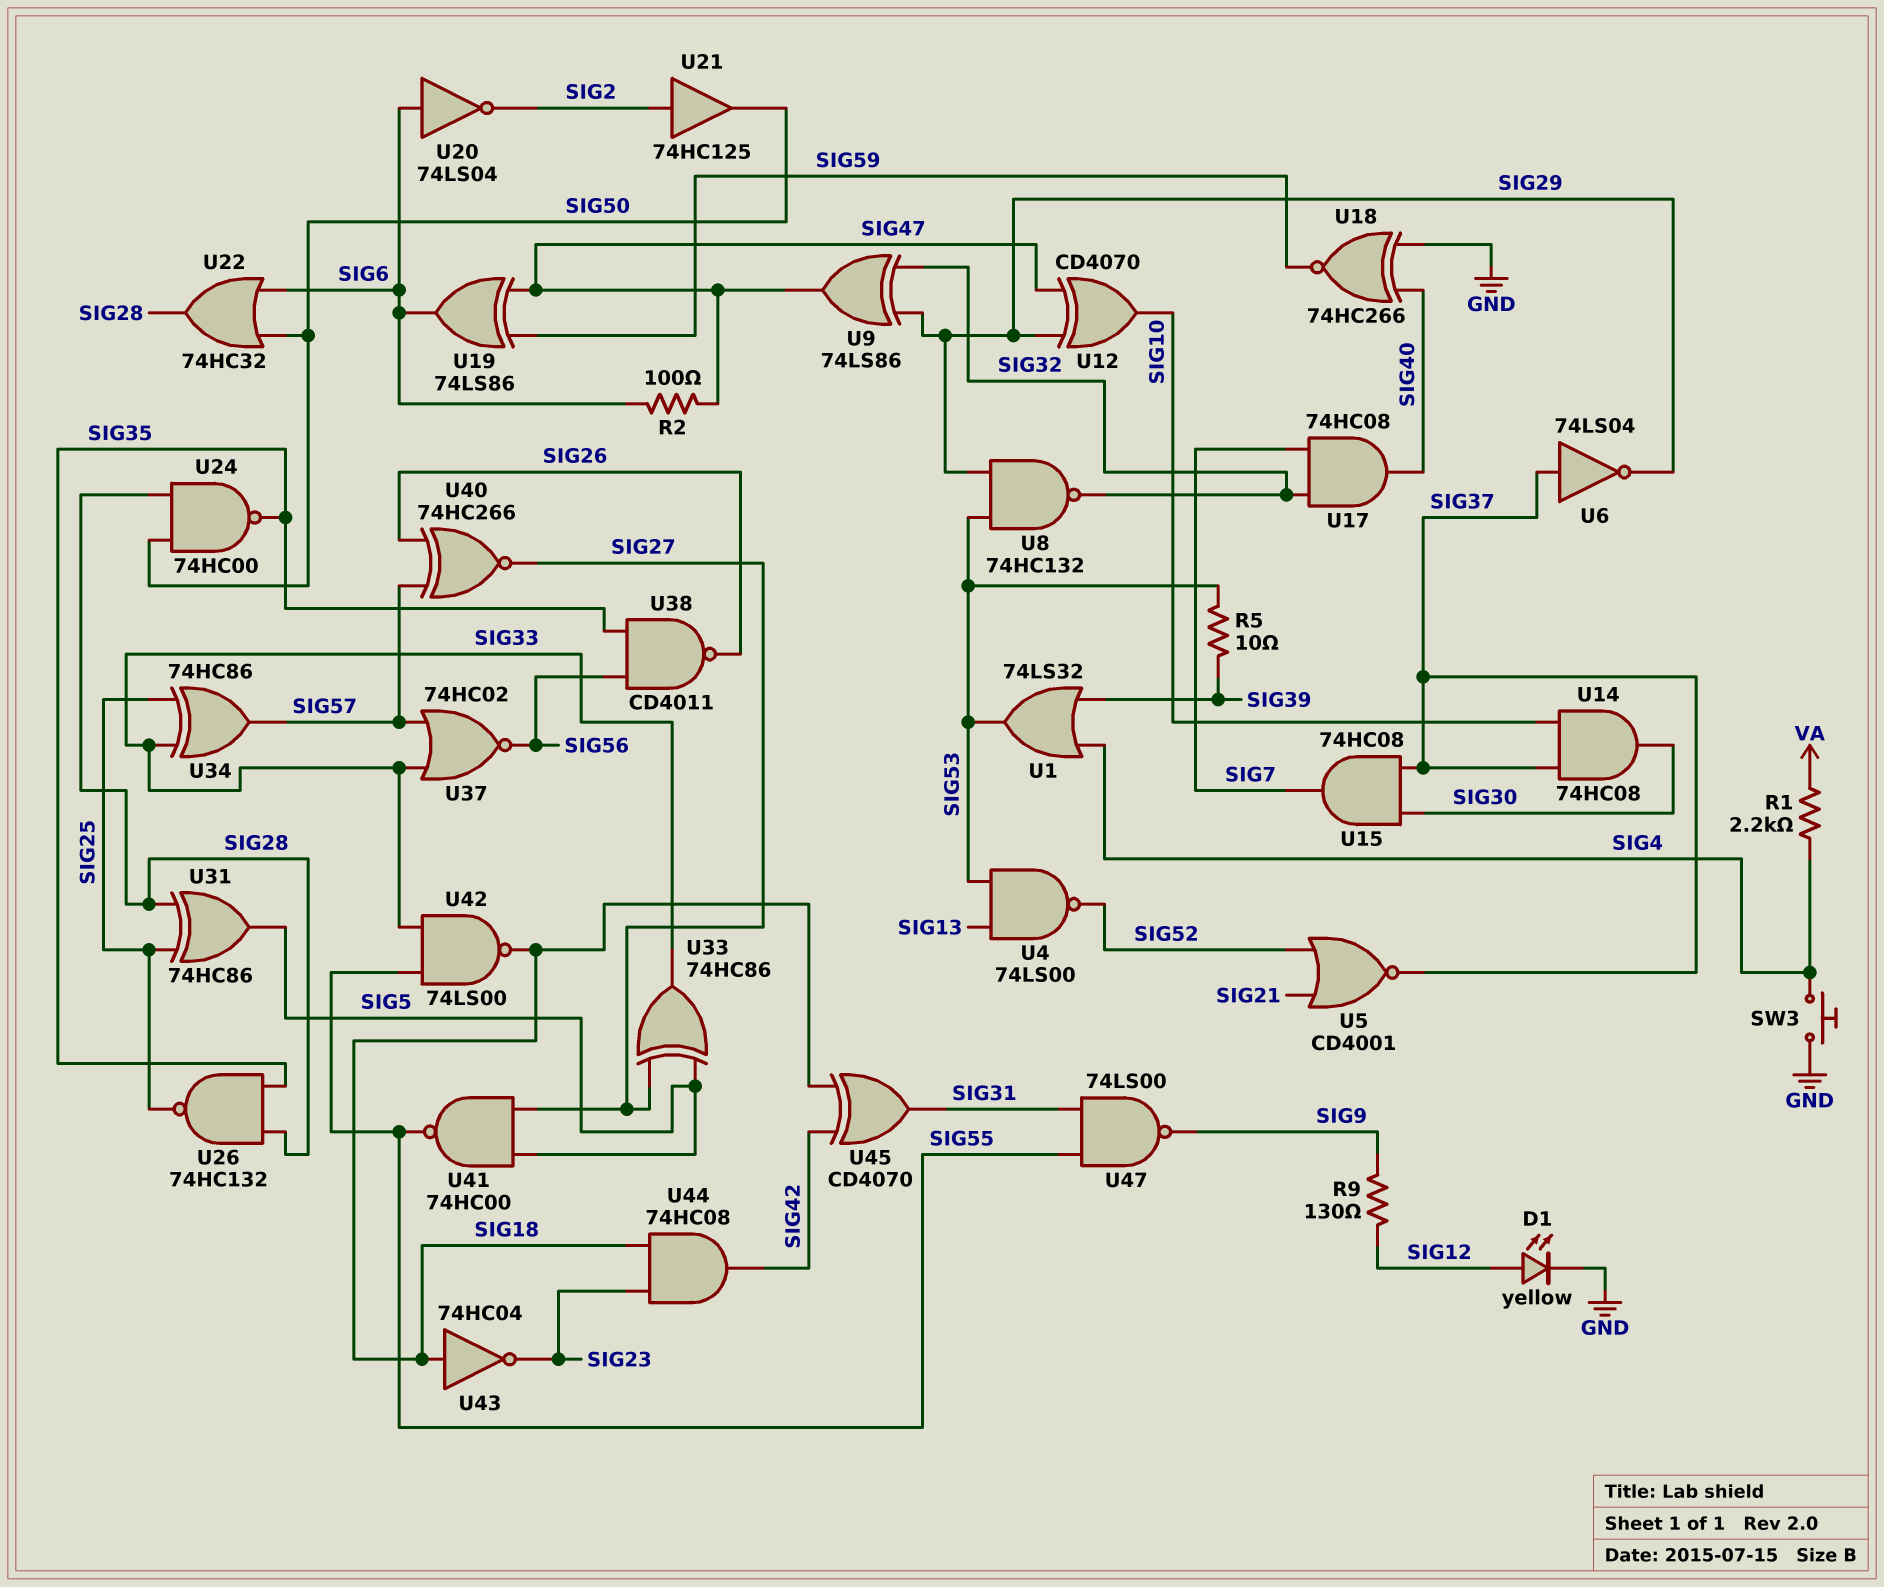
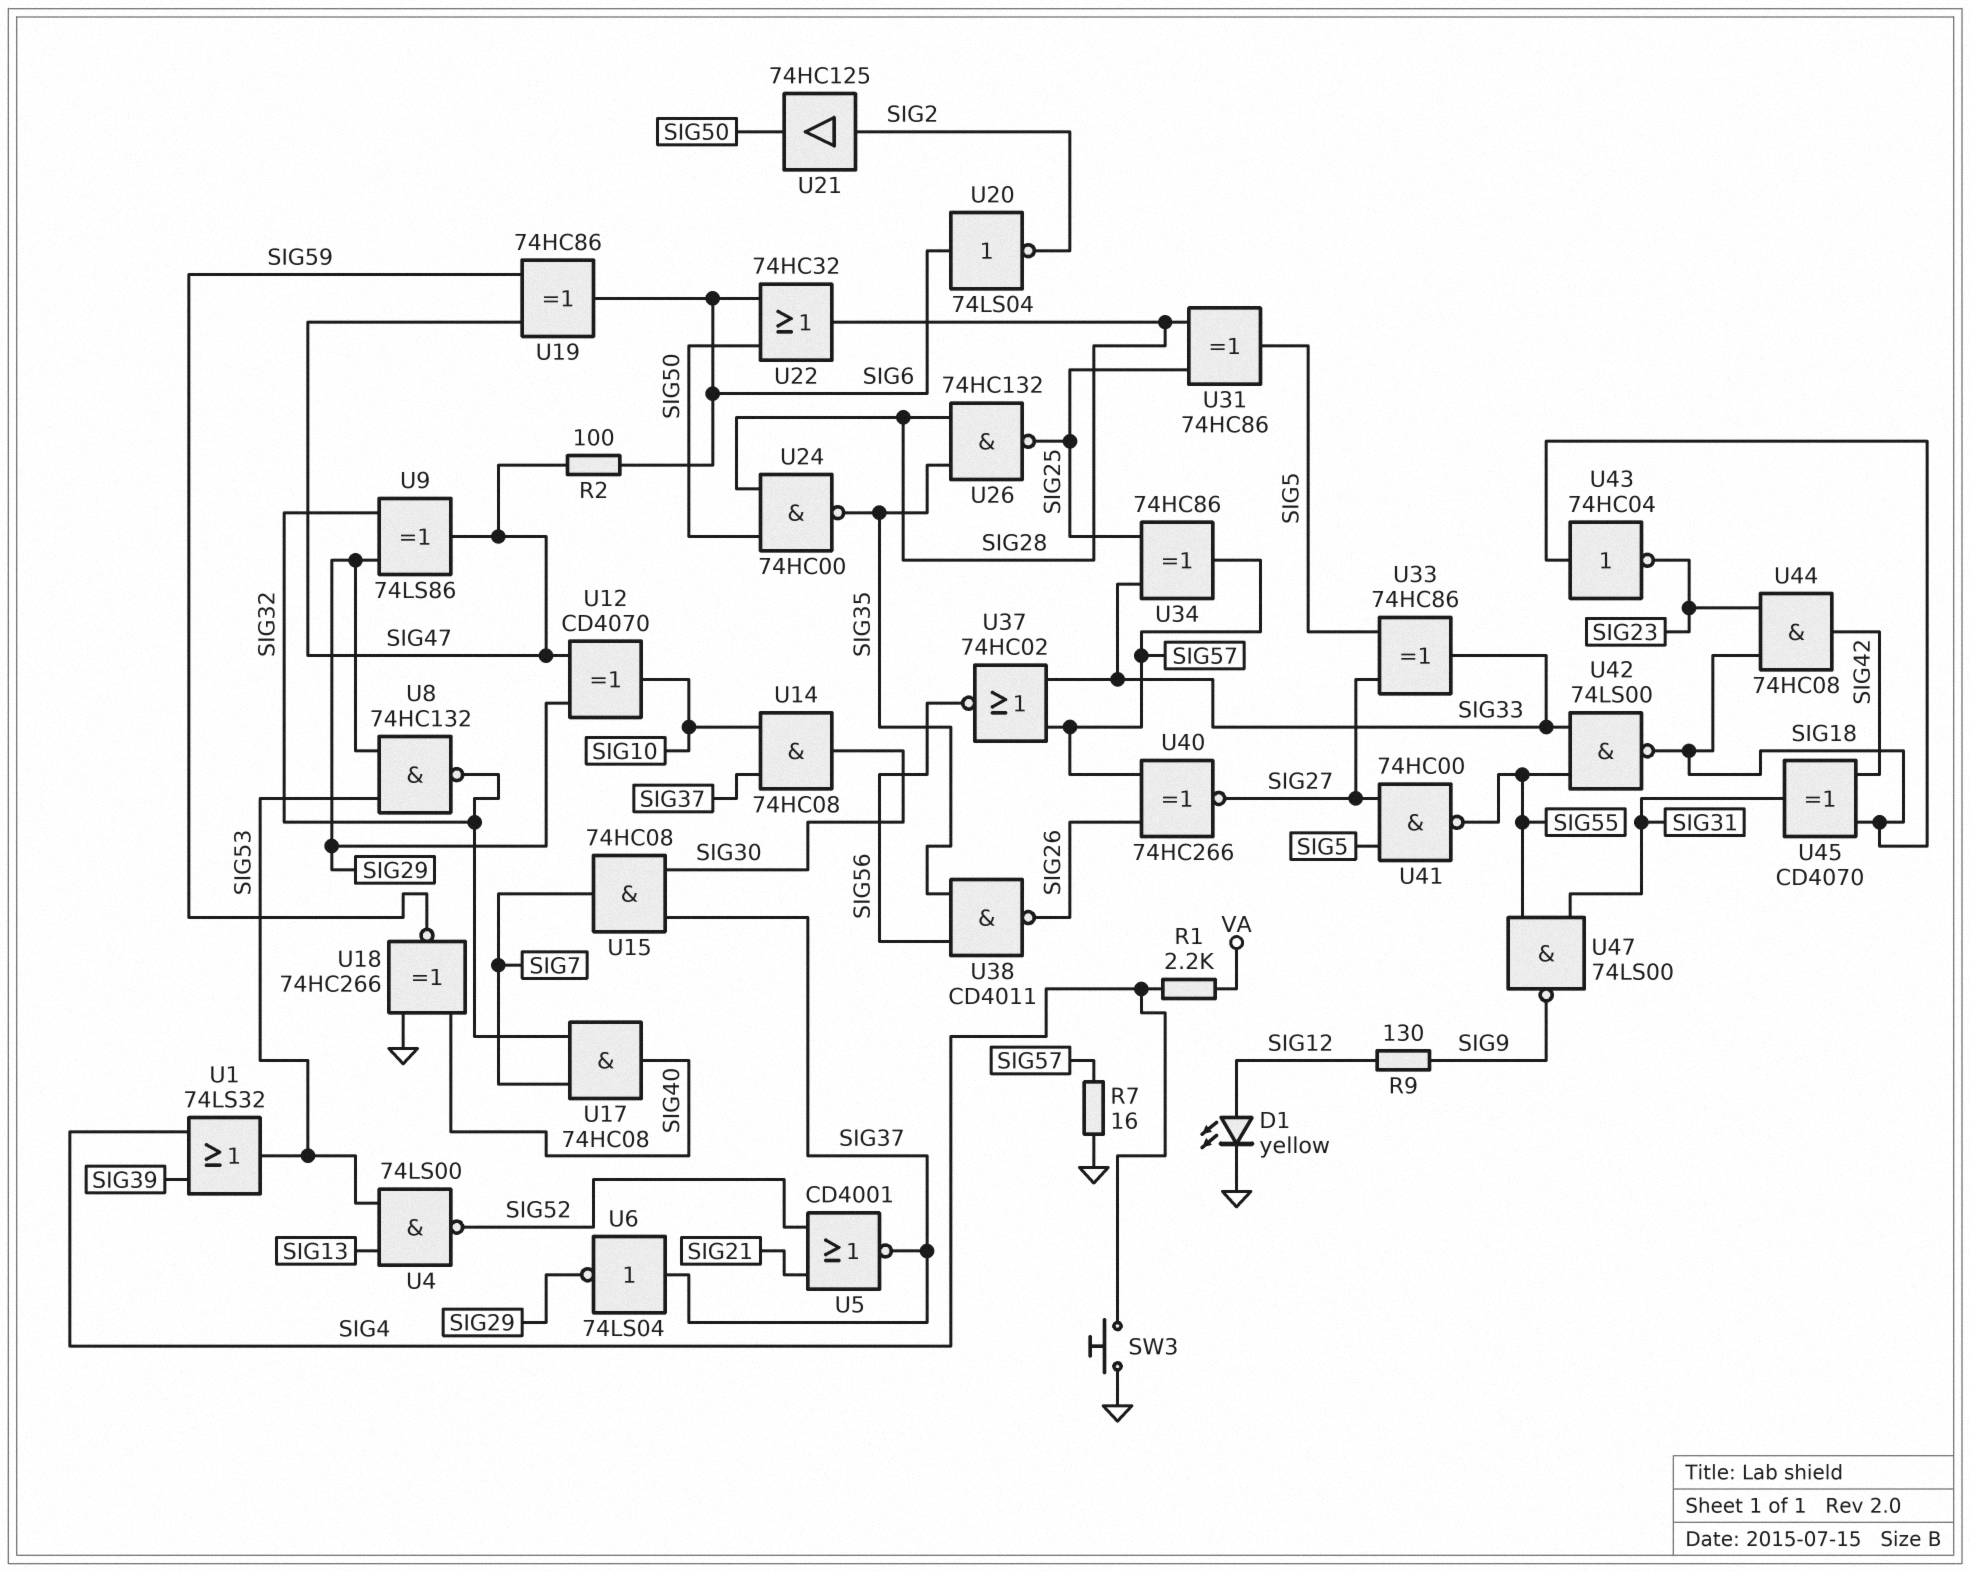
R5: 10 (SIG39, SIG53) -> none
R7: none -> 16 (GND, SIG57)
U19: XOR 74LS86 (in SIG47, in SIG59, out SIG6) -> XOR 74HC86 (in SIG47, in SIG59, out SIG6)

